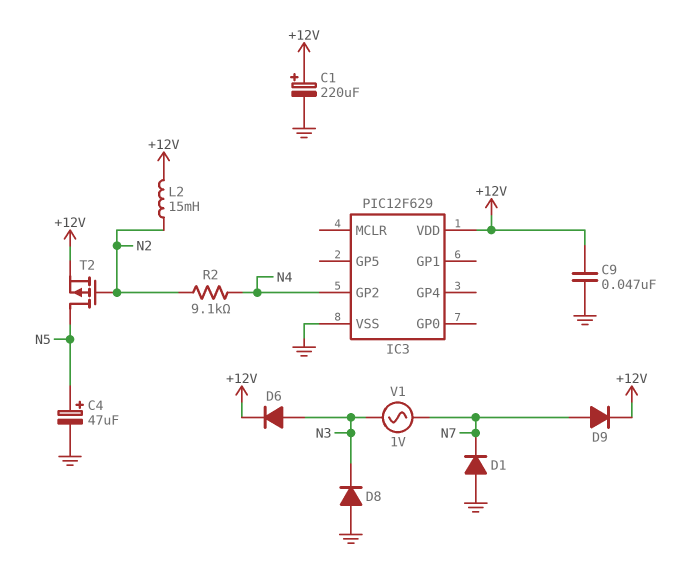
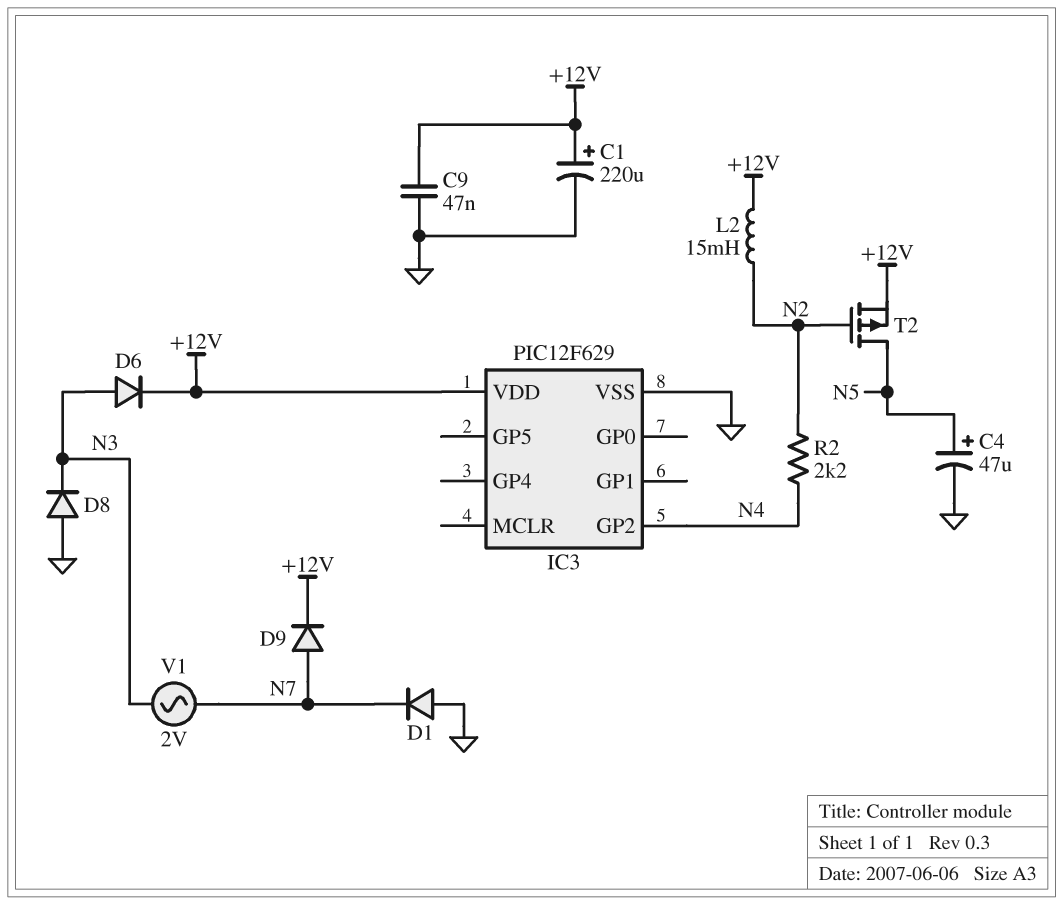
R2: 9.1k (N2, N4) -> 2.2k (N2, N4)
V1: AC 1V (N3, N7) -> AC 2V (N3, N7)

